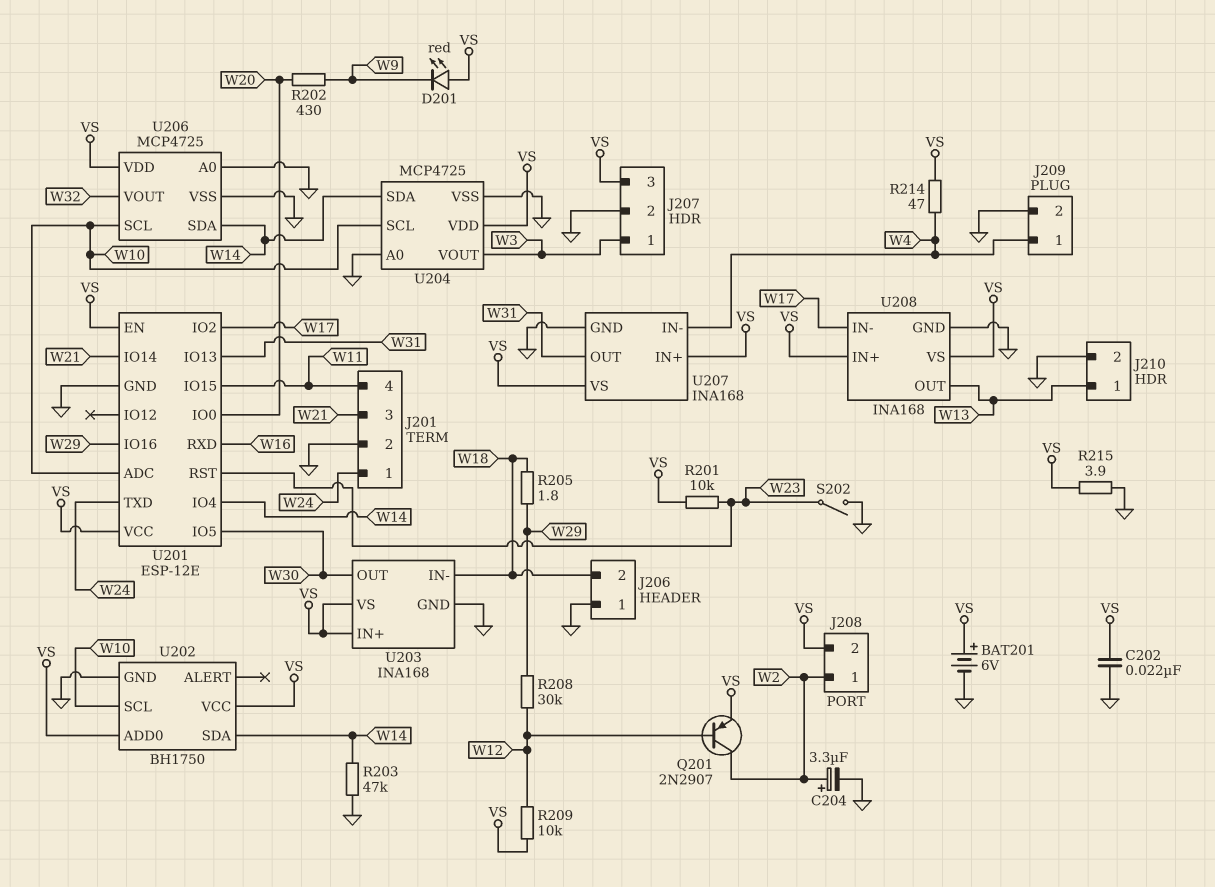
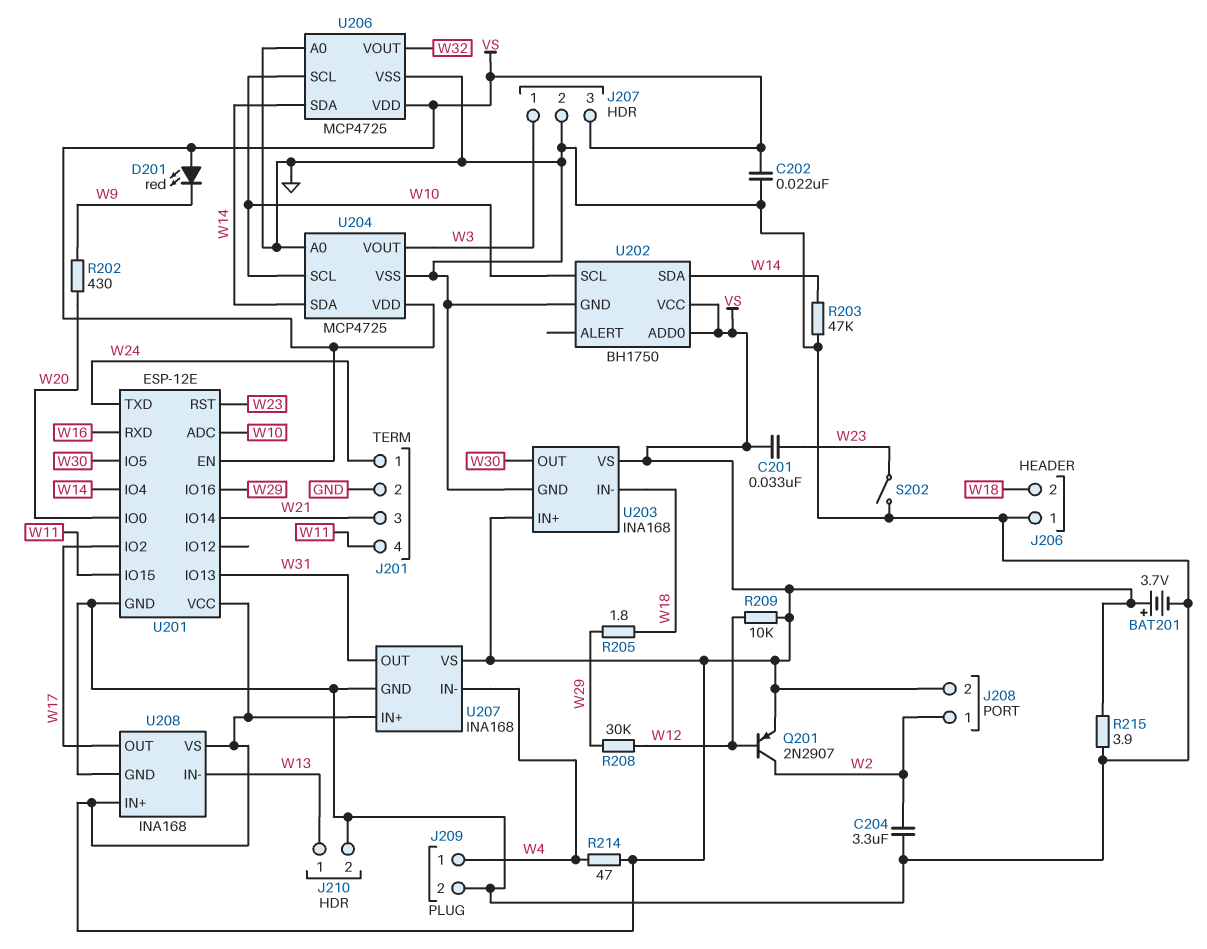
BAT201: 6V (plus VS, minus GND) -> 3.7V (plus VS, minus GND)
C201: none -> 33nF (VS, W23)
C204: 3.3uF (plus W2, minus GND) -> 3.3uF (GND, W2)
R201: 10k (VS, W23) -> none
U208 pin IN-: W17 -> W13
U208 pin OUT: W13 -> W17

